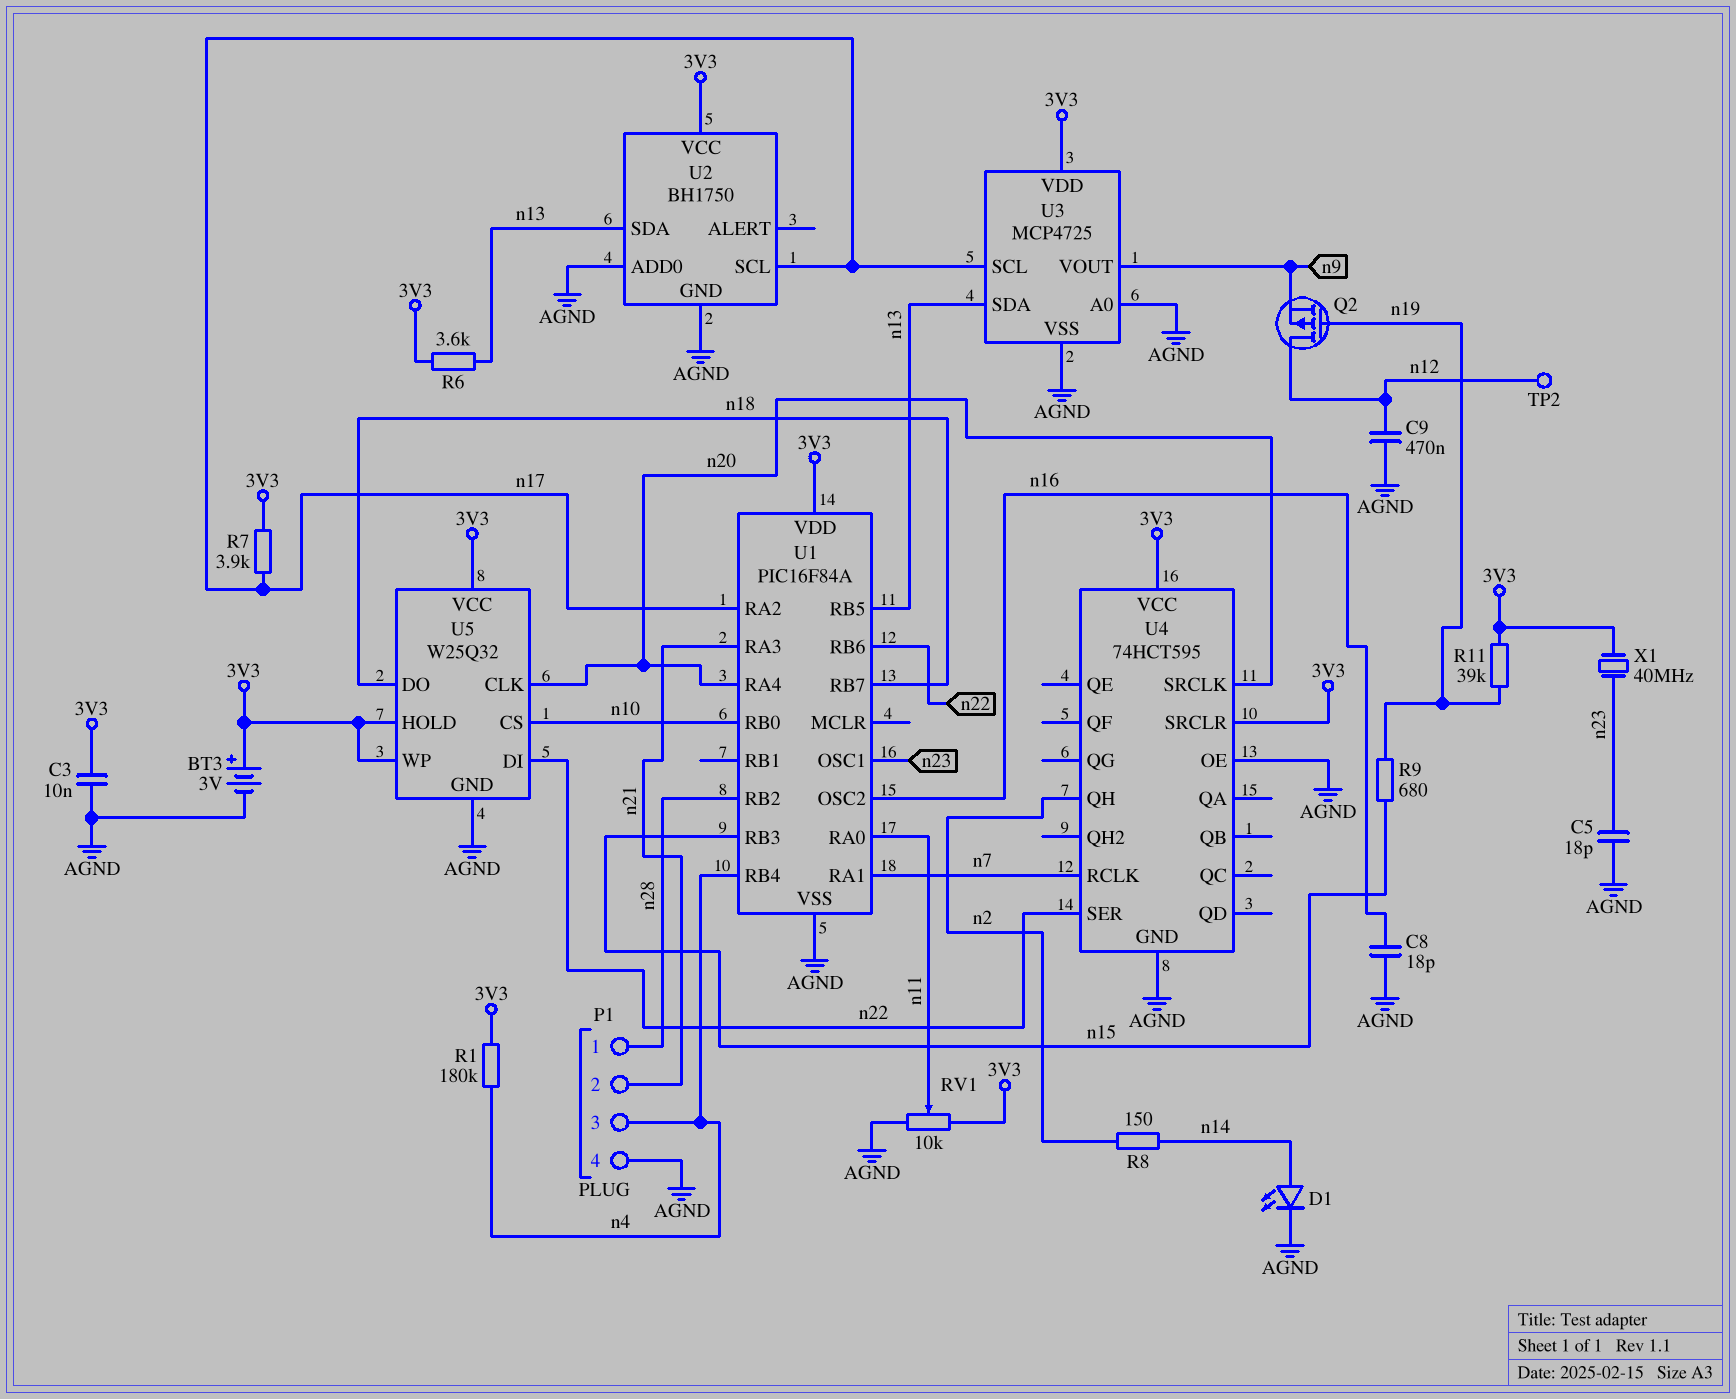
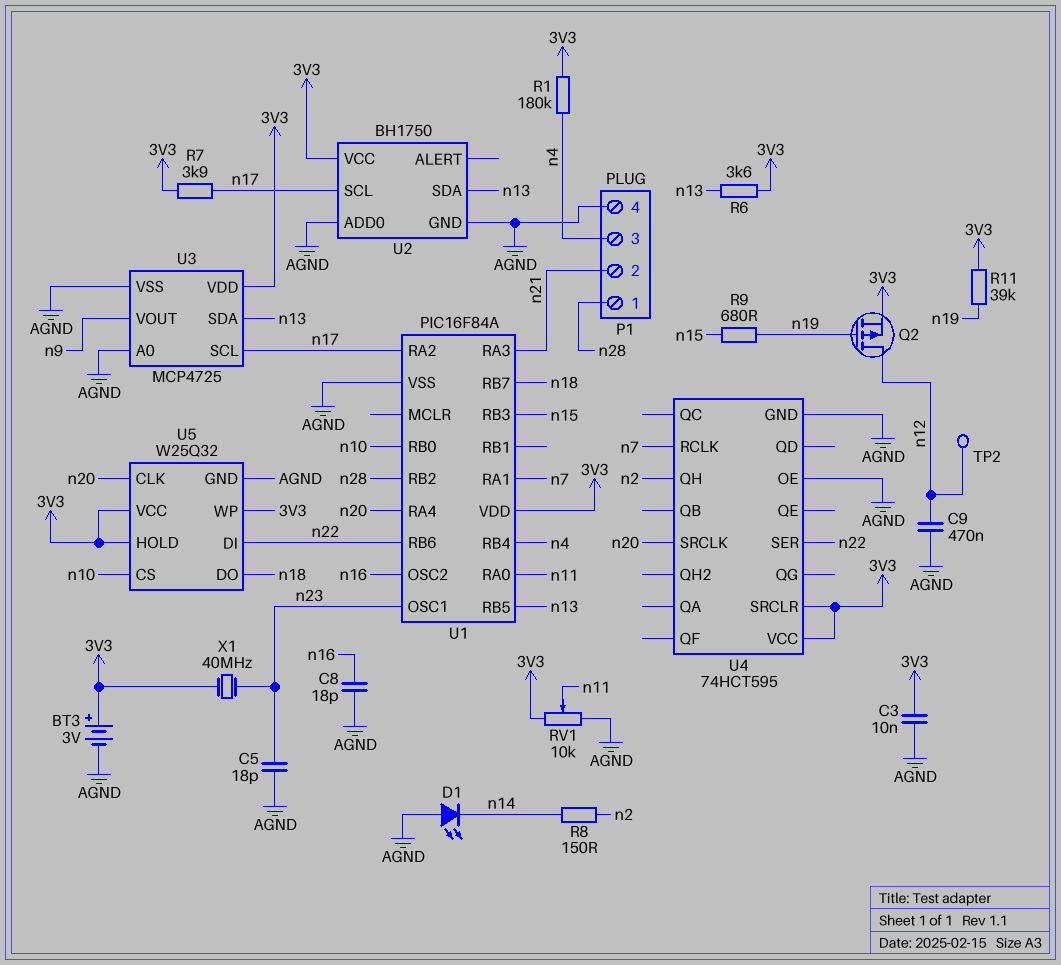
D1: LED (A n14, K AGND) -> LED (A AGND, K n14)
Q2: PMOS (G n19, D n12, S n9) -> PMOS (G n19, D n12, S 3V3)

